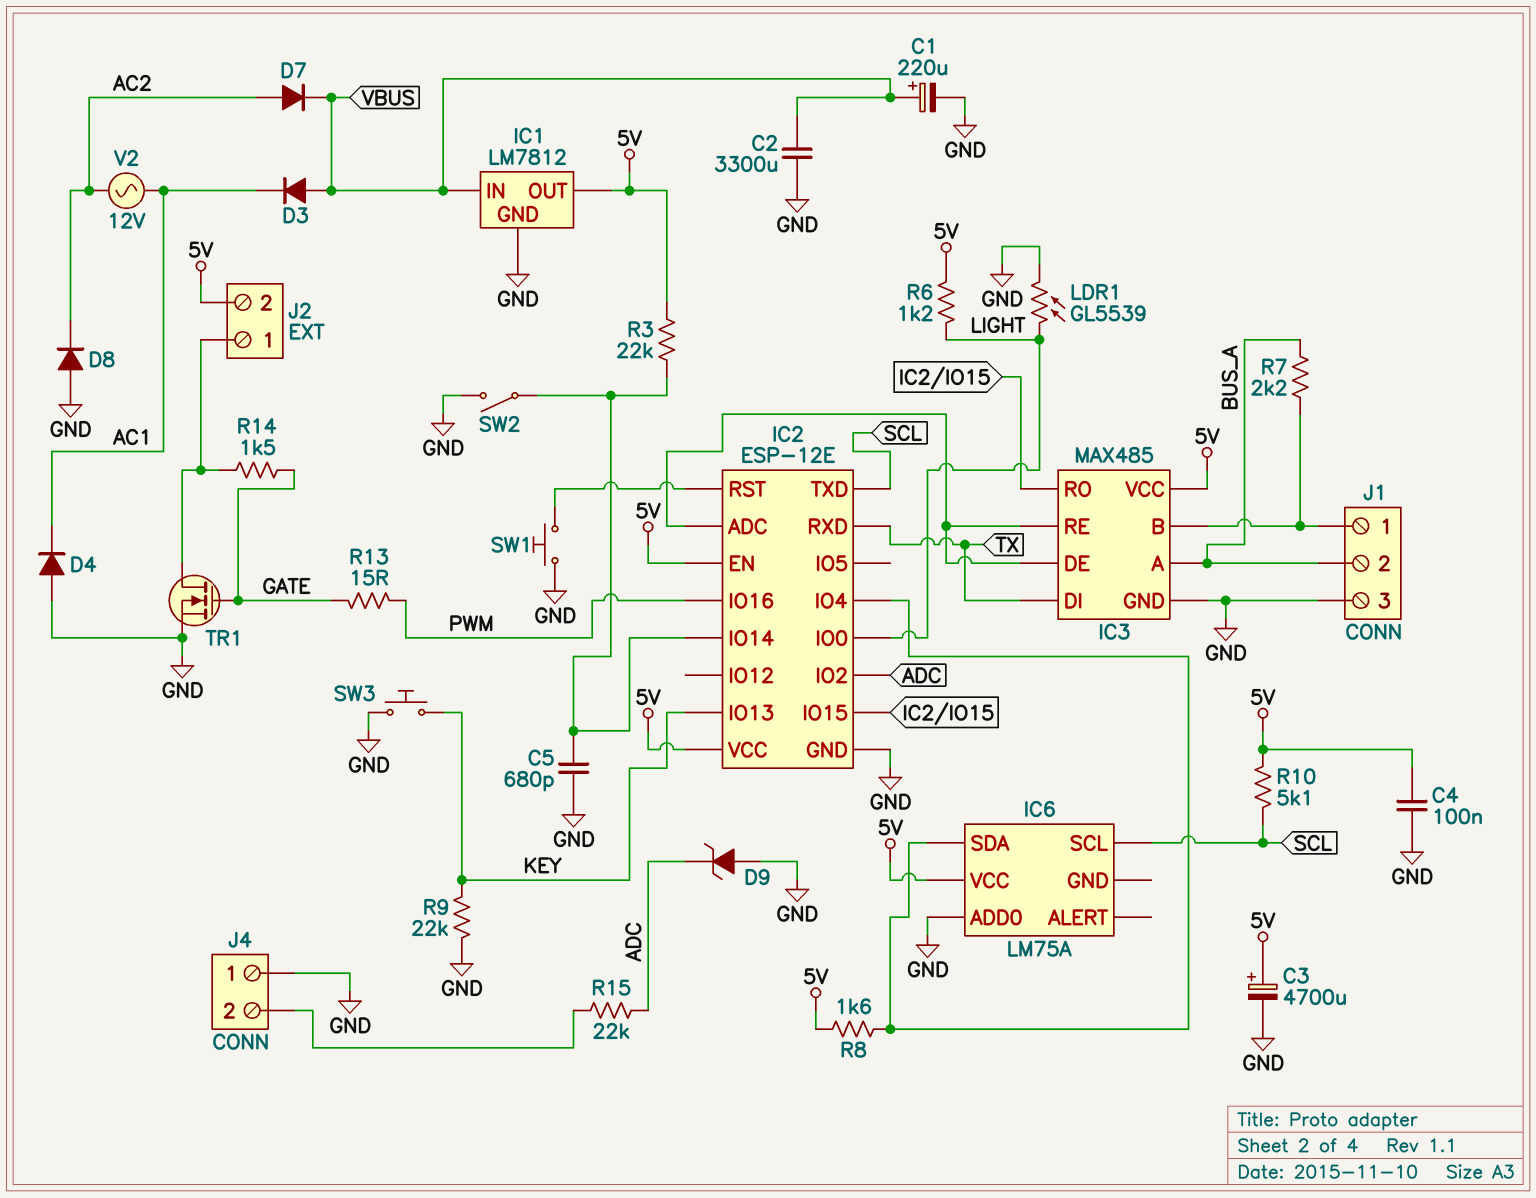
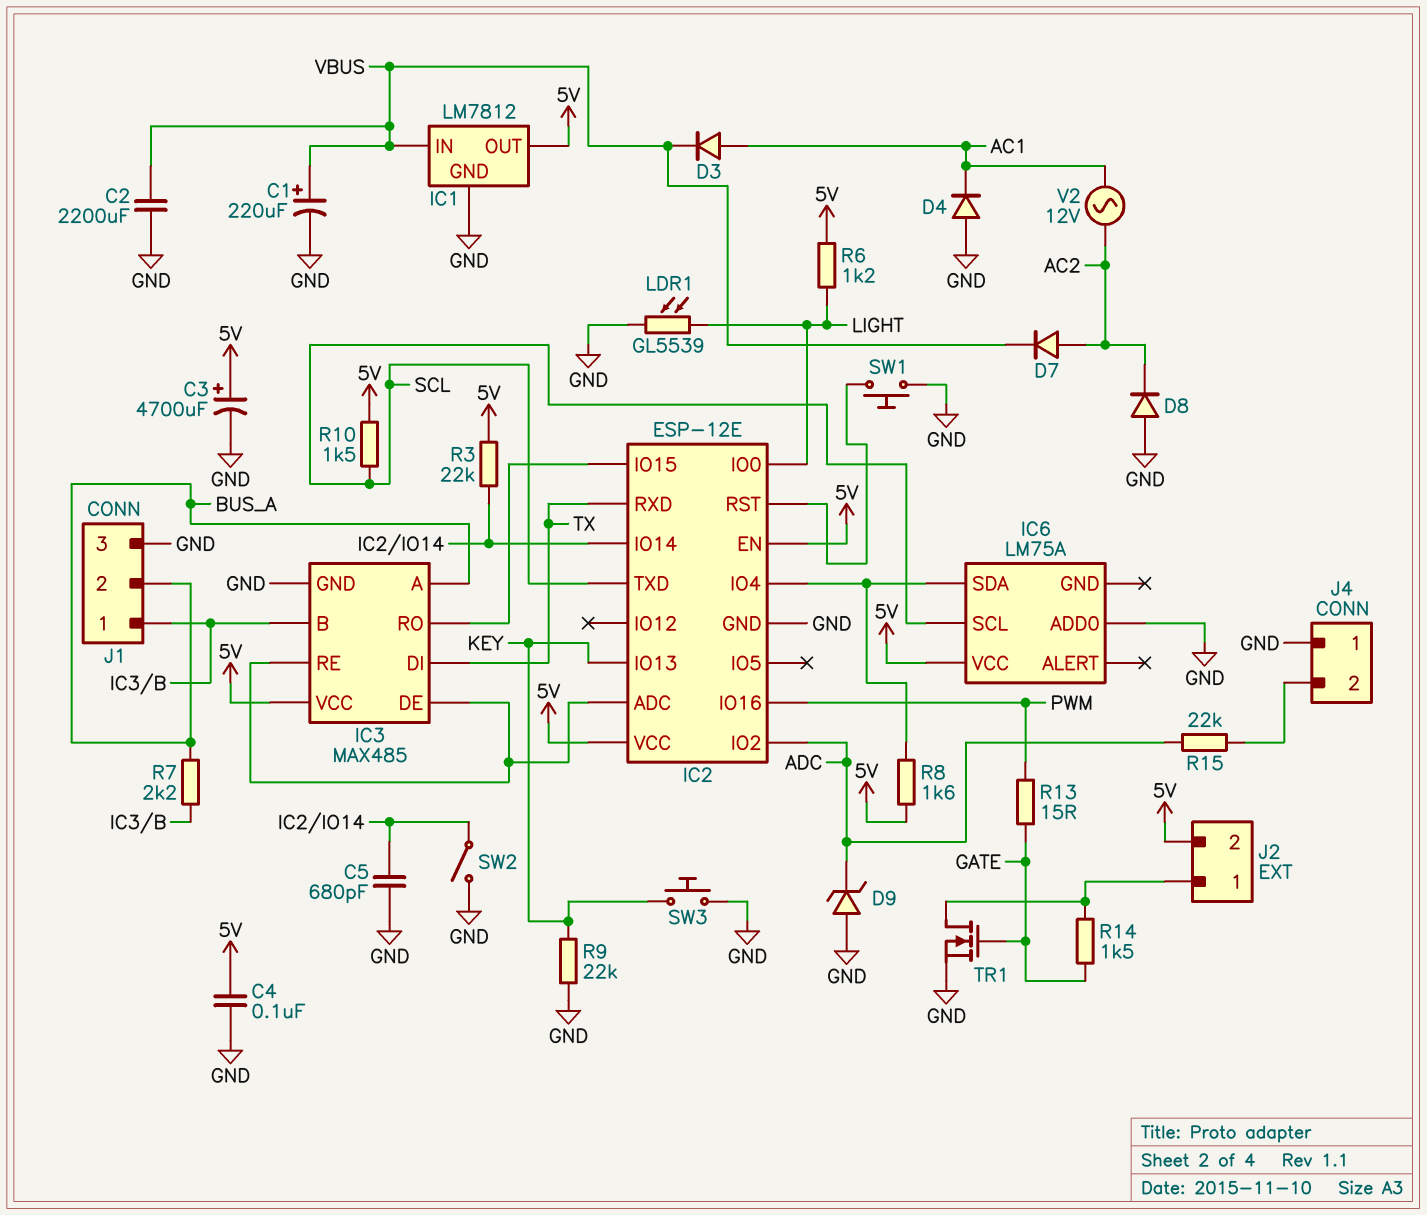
C2: 3300uF (GND, VBUS) -> 2200uF (GND, VBUS)
D3: diode (A VBUS, K AC1) -> diode (A AC1, K VBUS)
R10: 5.1k (5V, SCL) -> 1.5k (5V, SCL)

